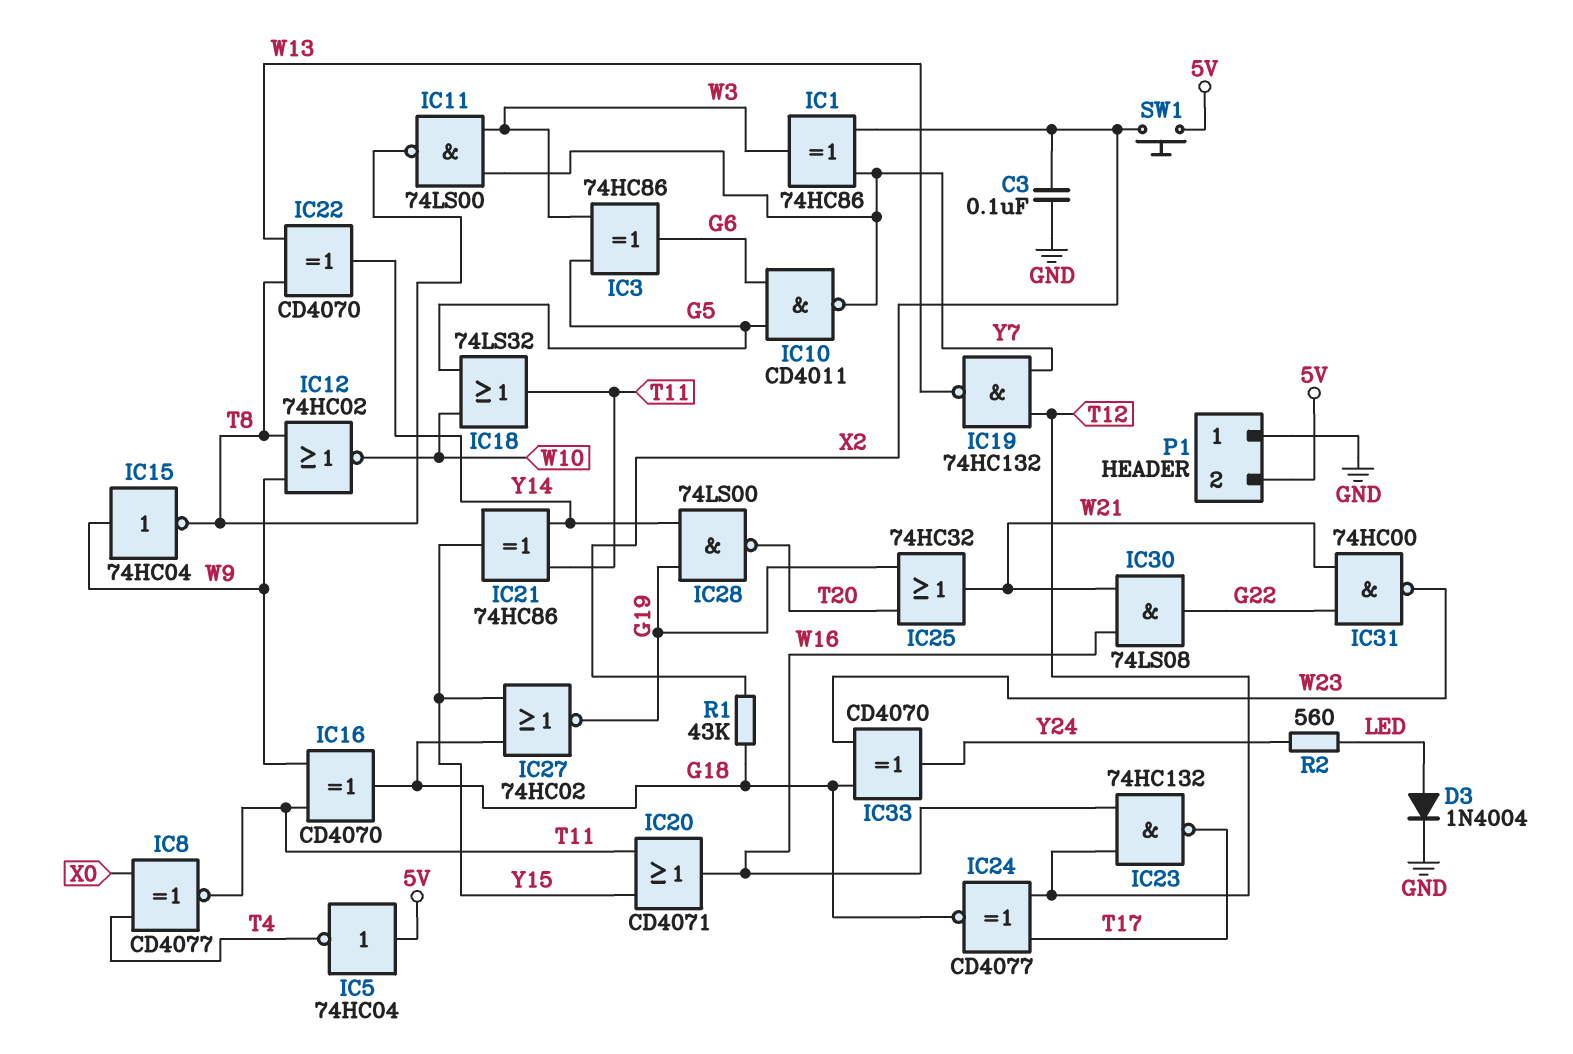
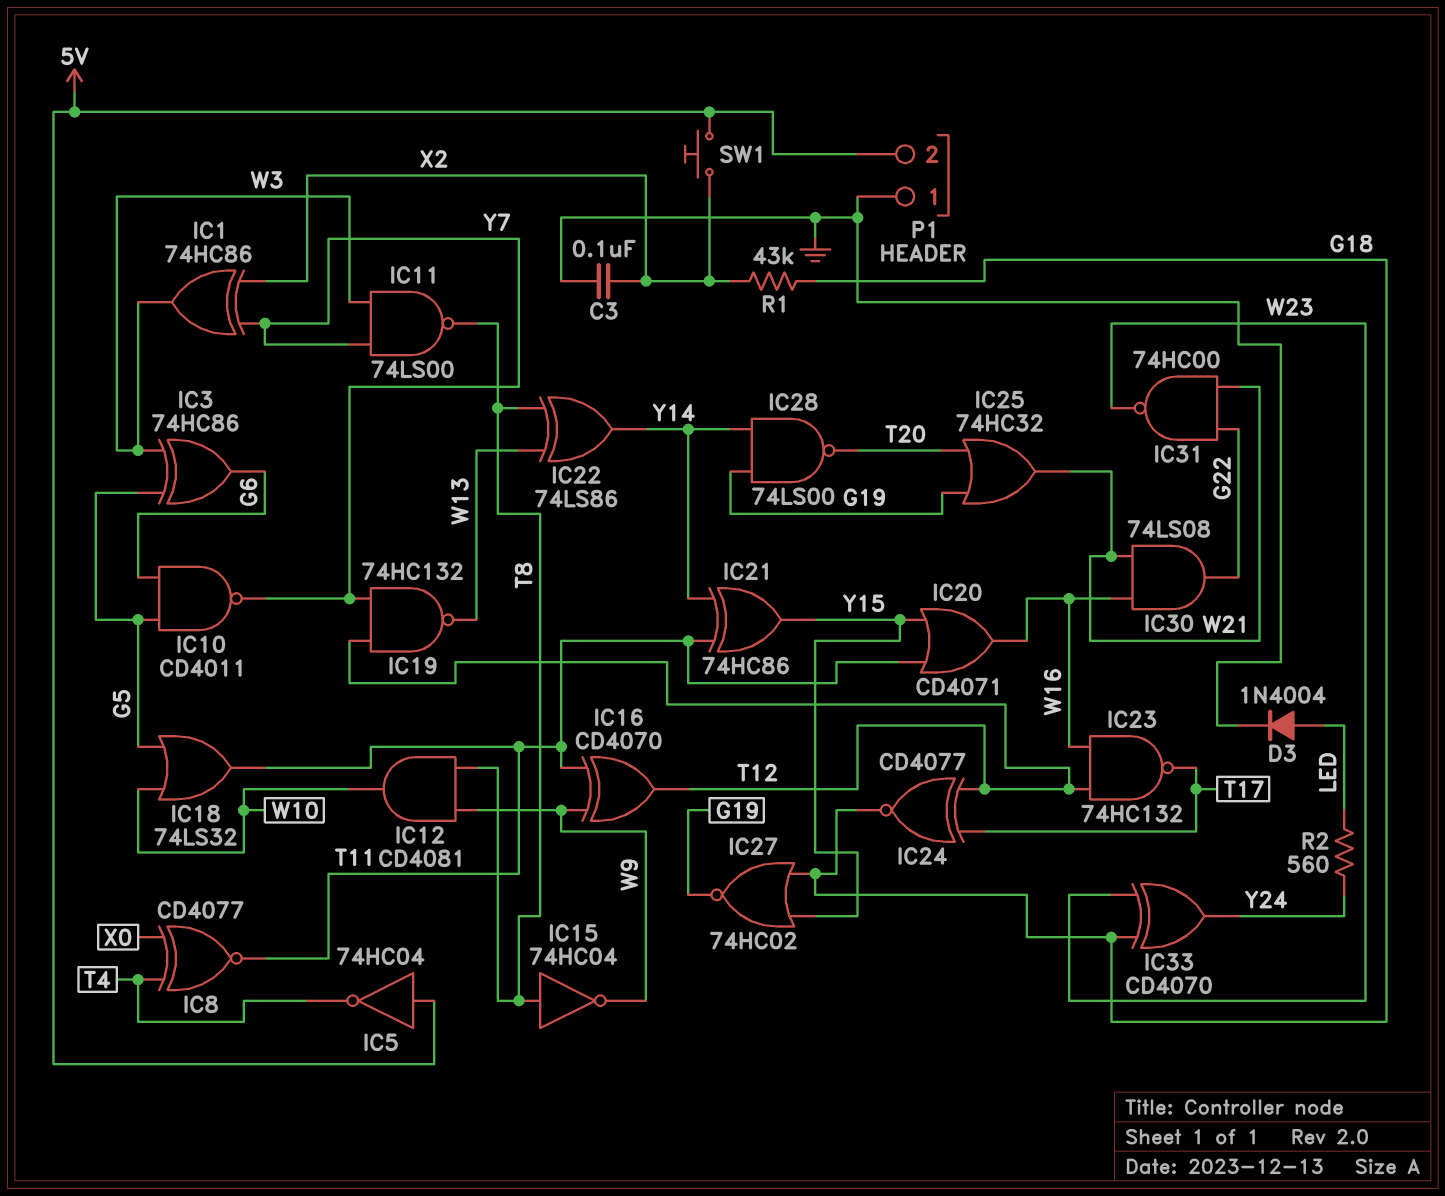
IC12: NOR 74HC02 (in T8, in W9, out W10) -> AND CD4081 (in T8, in W9, out W10)
IC15: NOT 74HC04 (in W9, out T8) -> NOT 74HC04 (in T8, out W9)
IC16: XOR CD4070 (in T11, in W9, out G18) -> XOR CD4070 (in T11, in W9, out T12)
IC22: XOR CD4070 (in T8, in W13, out Y14) -> XOR 74LS86 (in T8, in W13, out Y14)

